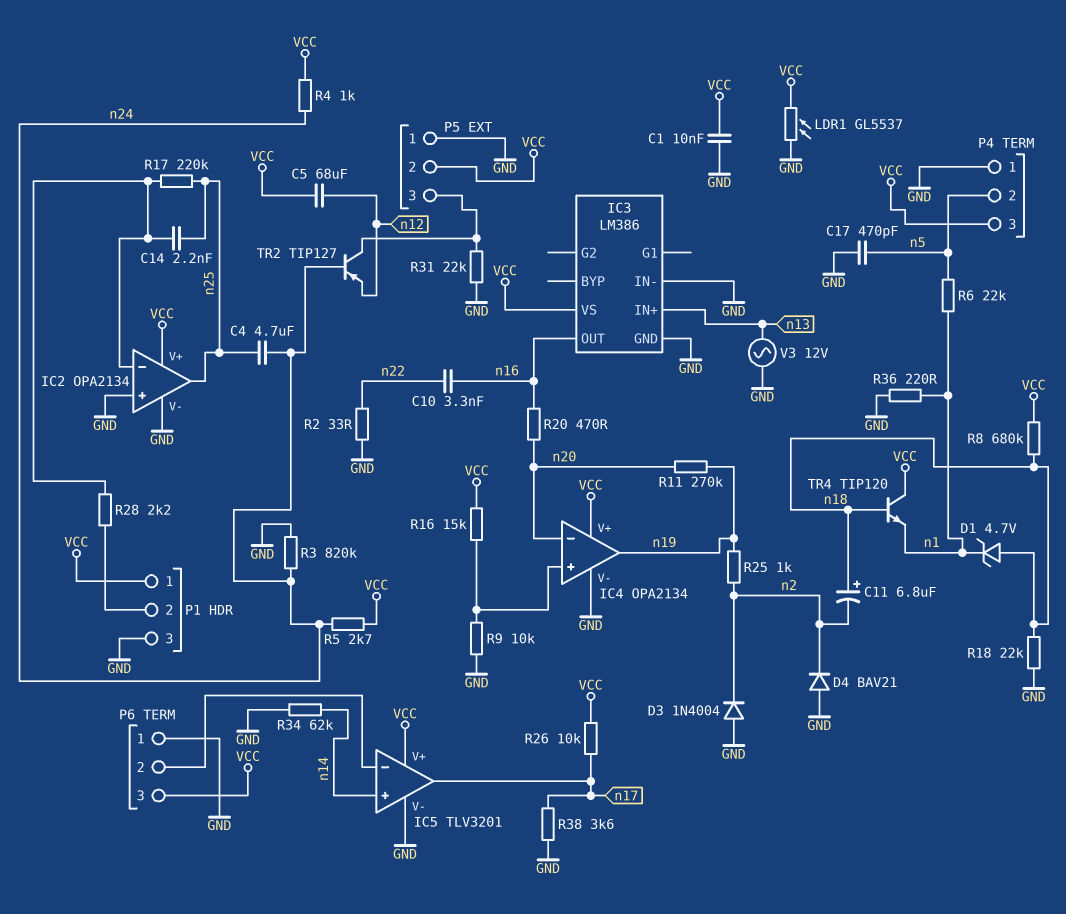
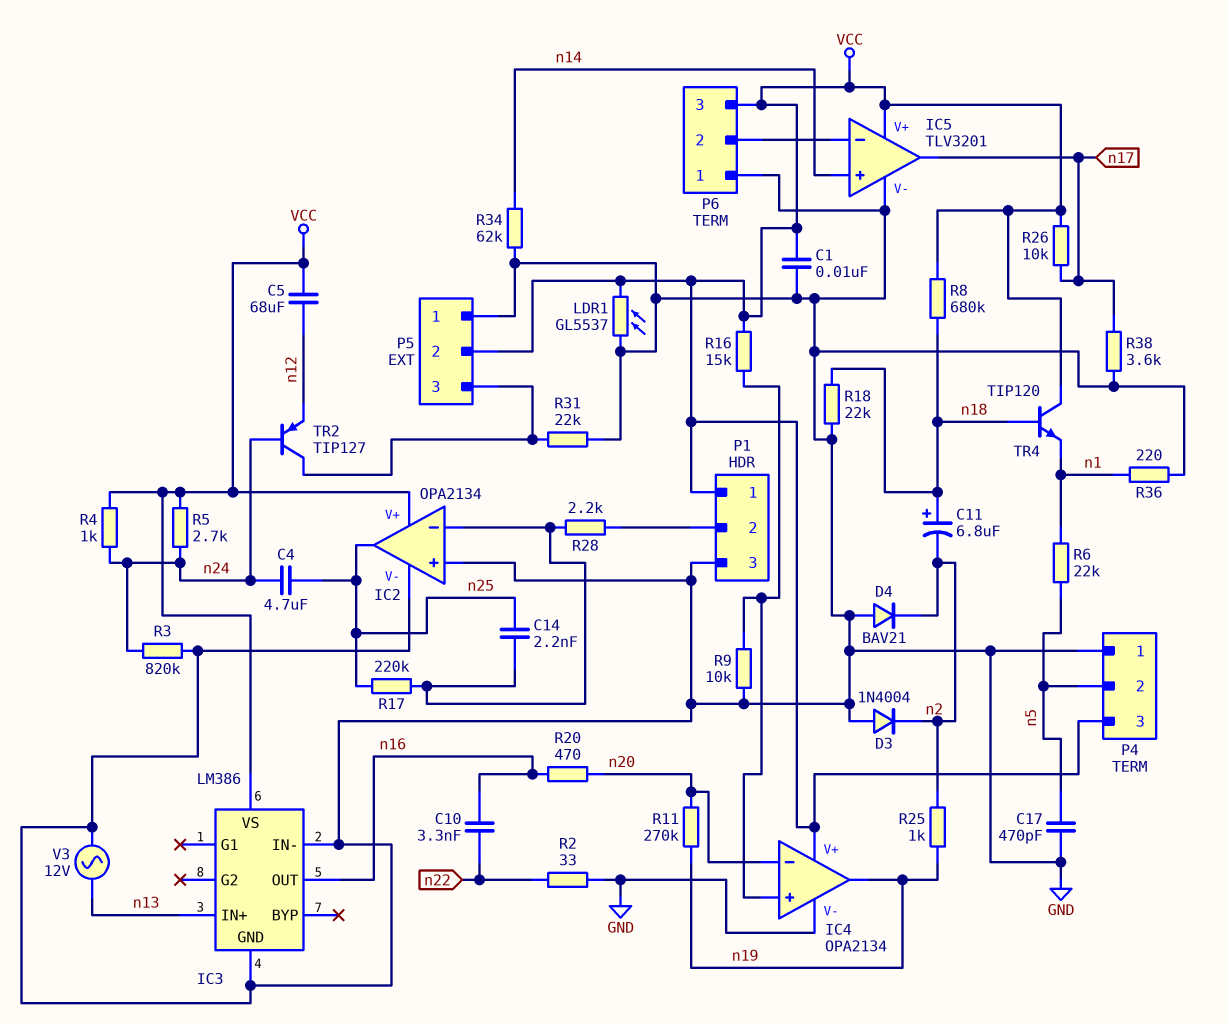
D1: zener 4.7V (A n18, K n1) -> none

